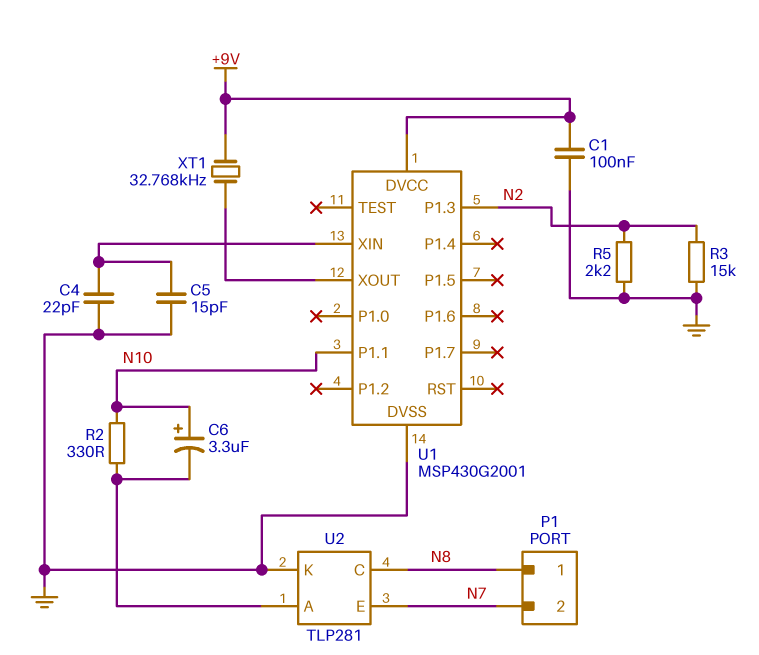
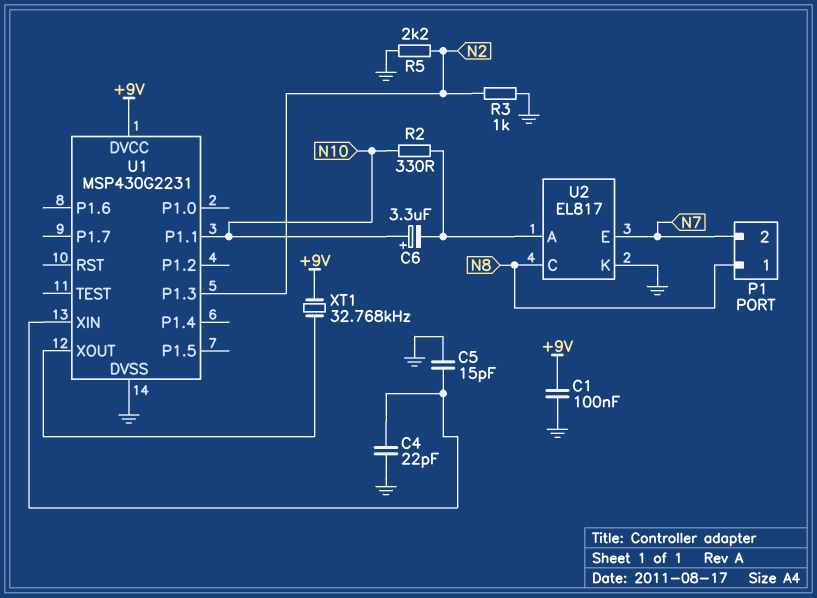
R3: 15k (GND, N2) -> 1k (GND, N2)
U1: MSP430G2001 -> MSP430G2231
U2: TLP281 -> EL817

